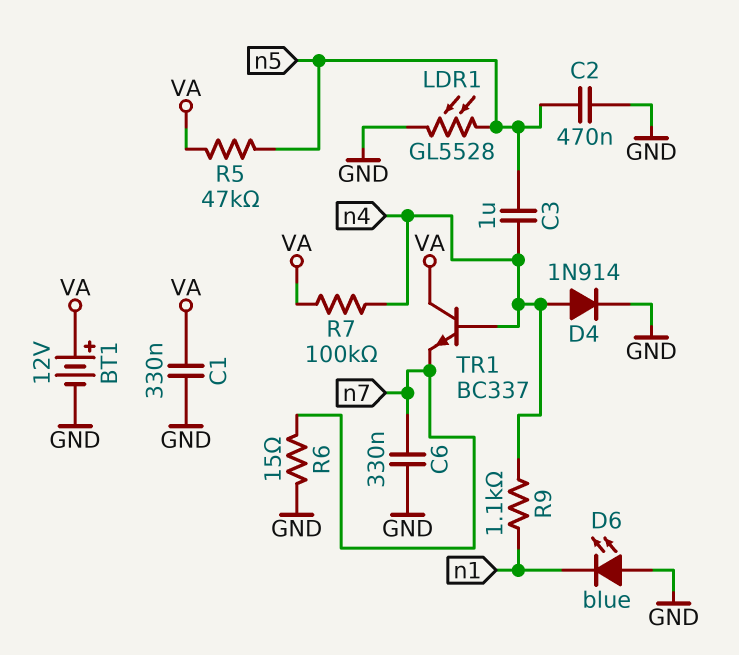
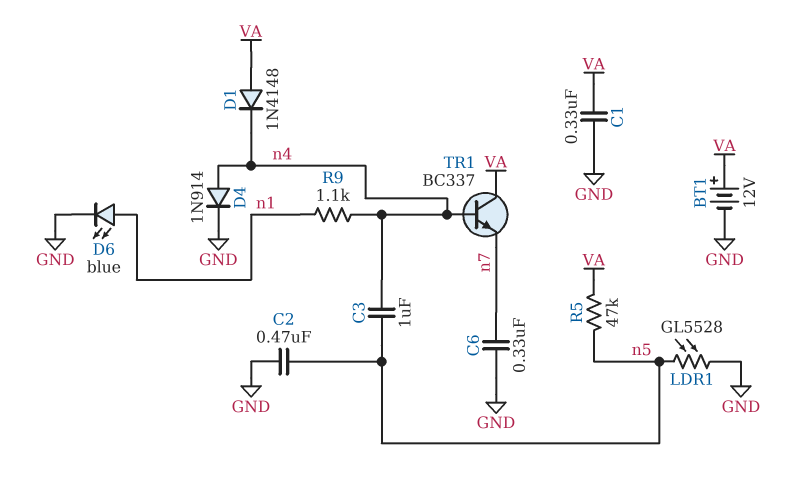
D1: none -> diode 1N4148 (A VA, K n4)
D6: LED blue (A GND, K n1) -> LED blue (A n1, K GND)
R6: 15 (GND, n7) -> none
R7: 100k (VA, n4) -> none

